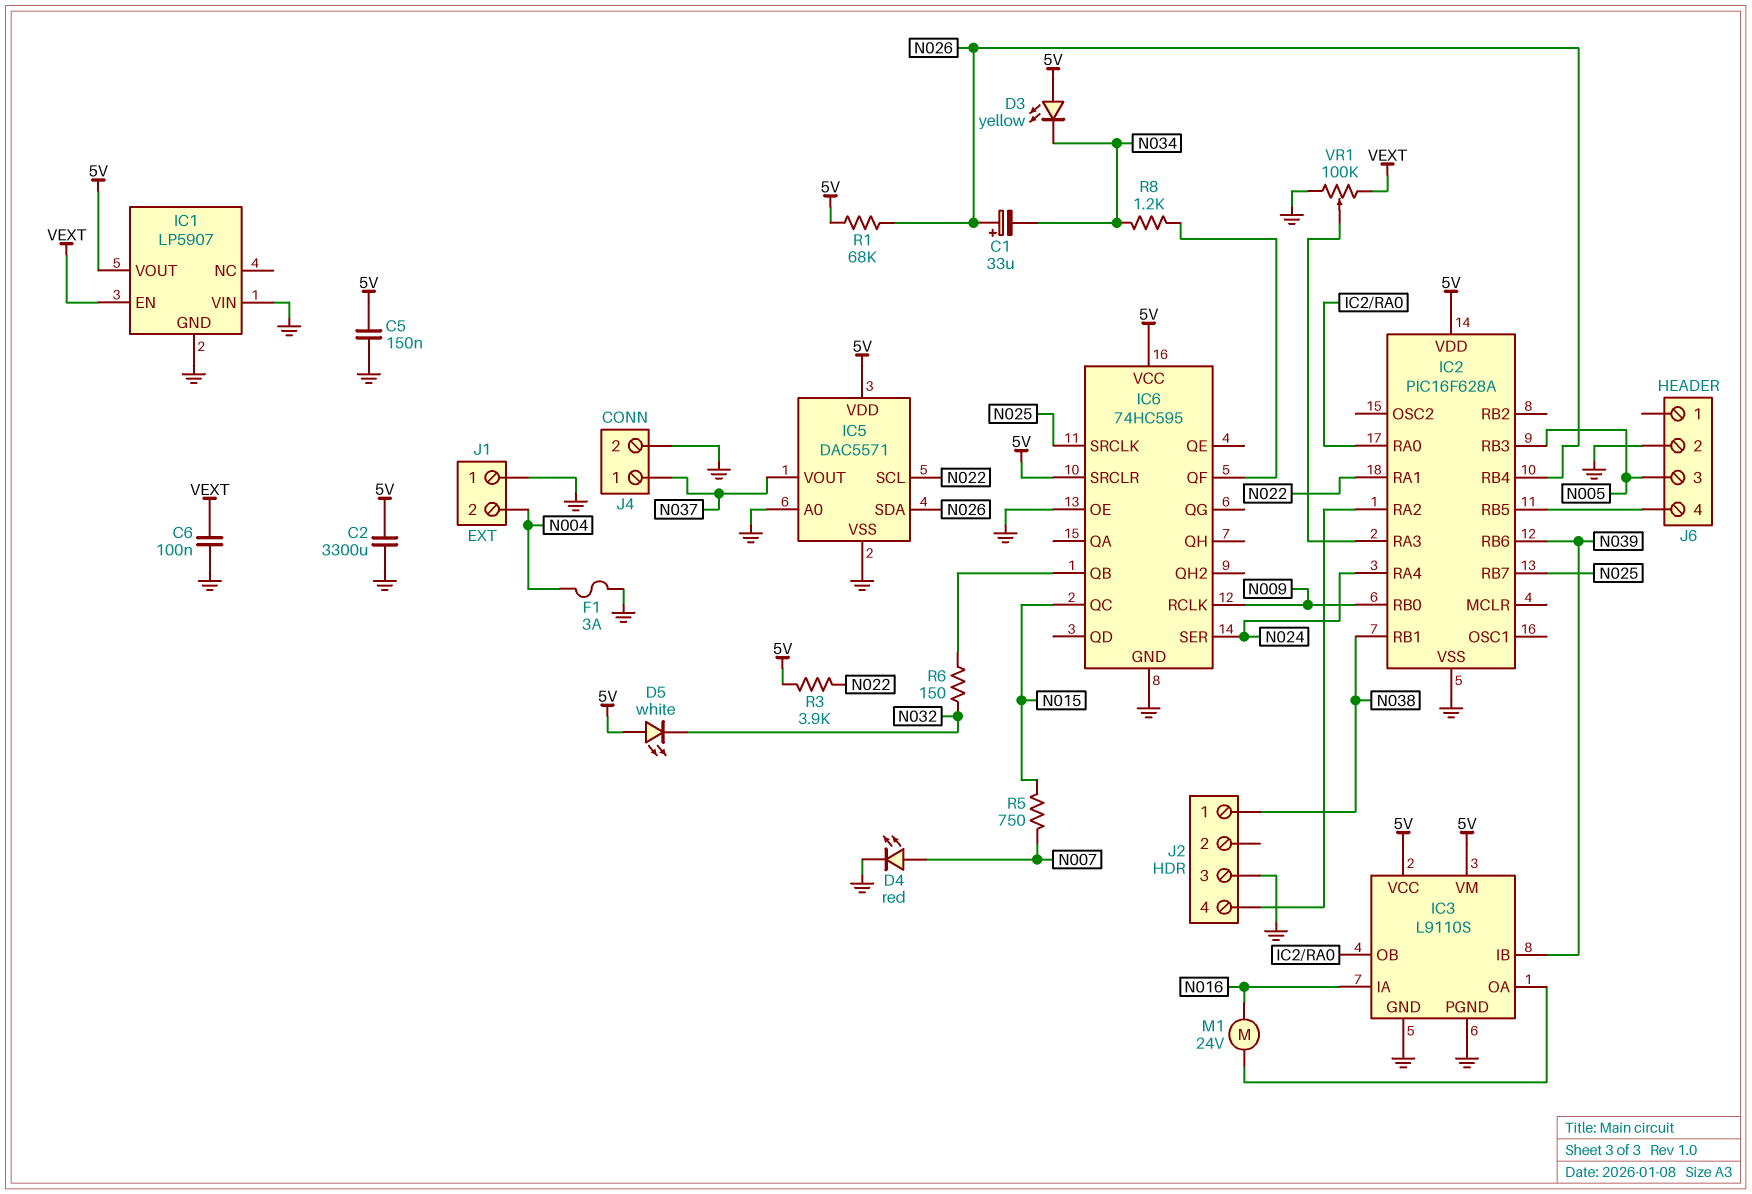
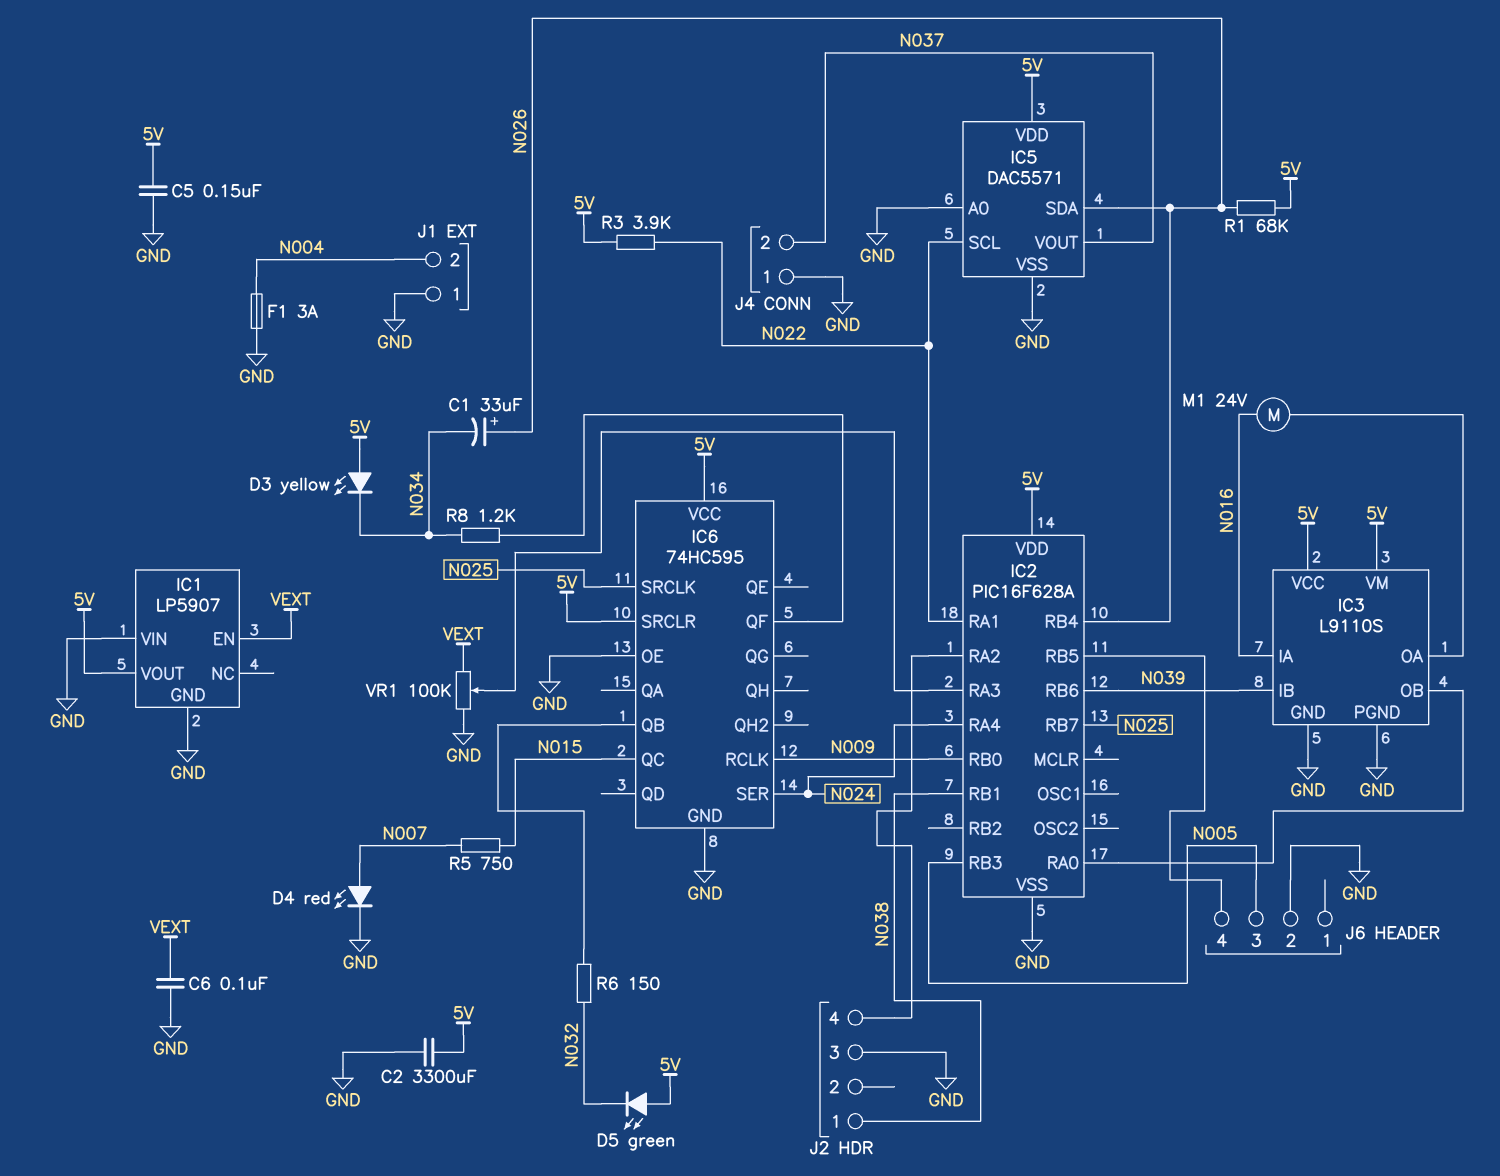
D5: LED white (A 5V, K N032) -> LED green (A 5V, K N032)
J4 pin 1: N037 -> GND
J4 pin 2: GND -> N037

